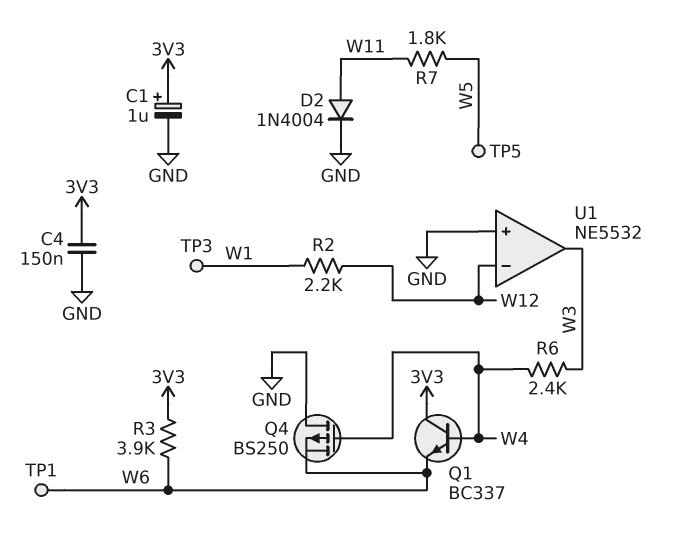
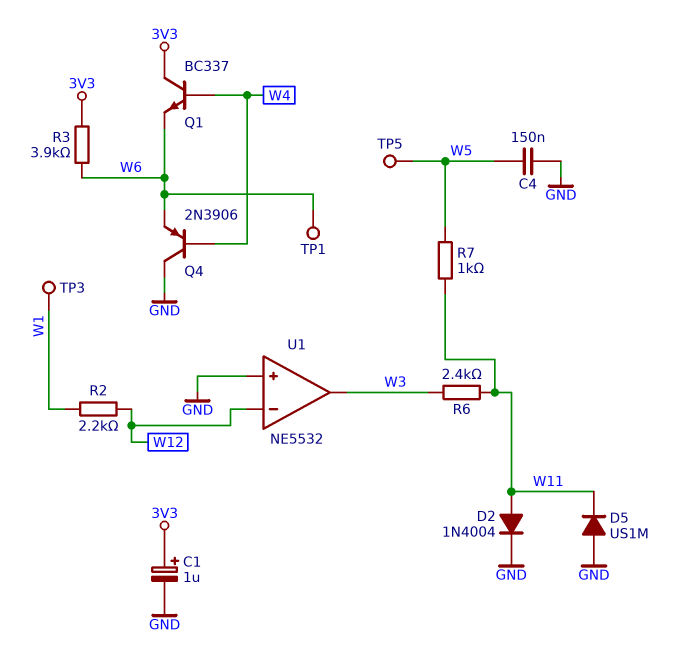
C4: 150nF (3V3, GND) -> 150nF (GND, W5)
D5: none -> diode US1M (A GND, K W11)
Q4: PMOS BS250 (G W4, D GND, S W6) -> PNP 2N3906 (B W4, C GND, E W6)
R6: 2.4k (W3, W4) -> 2.4k (W3, W11)
R7: 1.8k (W5, W11) -> 1k (W5, W11)

